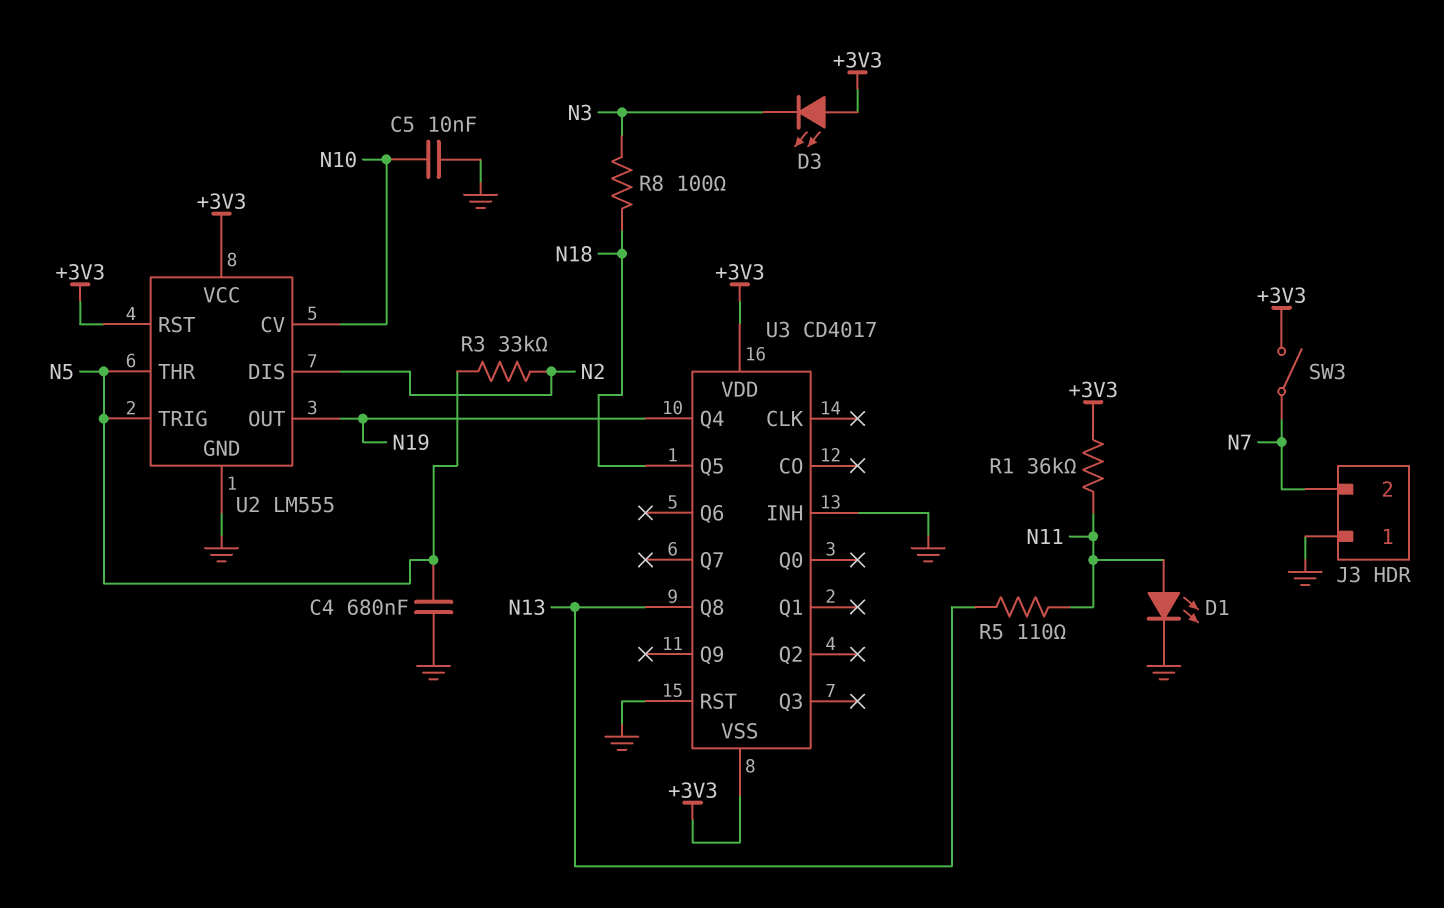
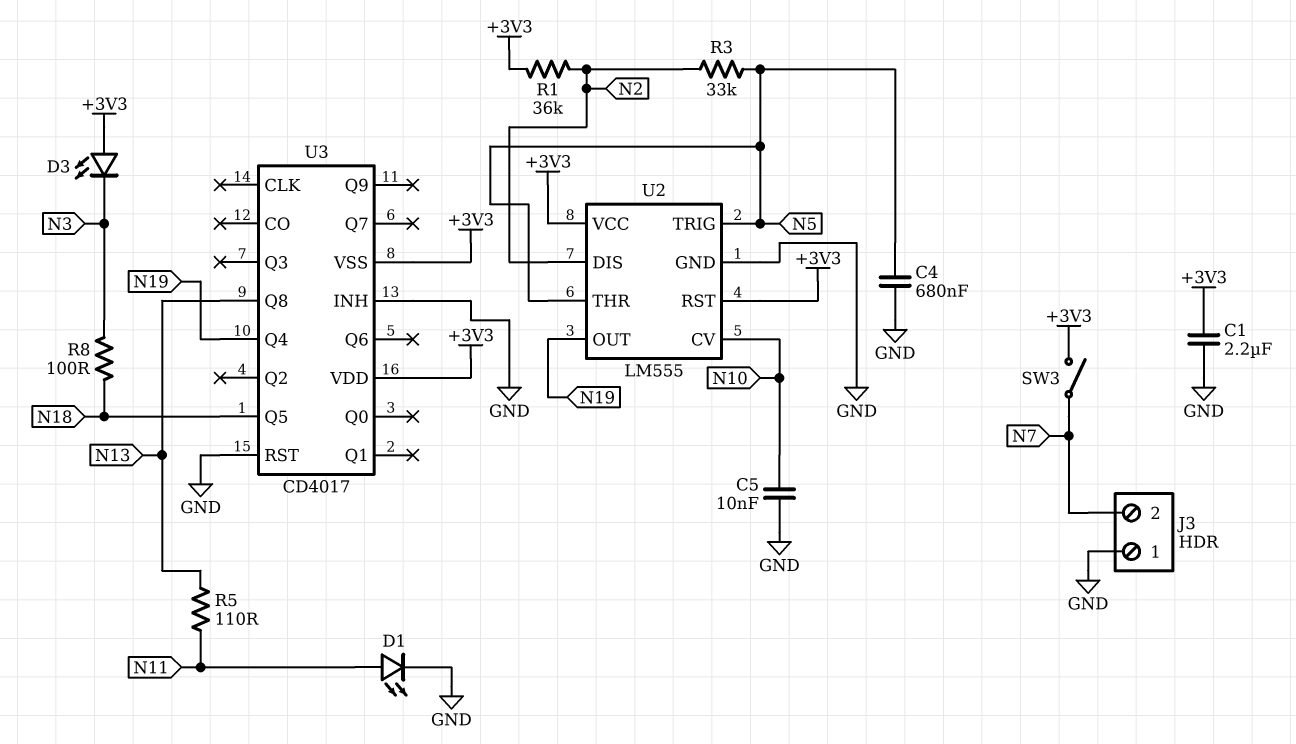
C1: none -> 2.2uF (+3V3, GND)
R1: 36k (+3V3, N11) -> 36k (+3V3, N2)

